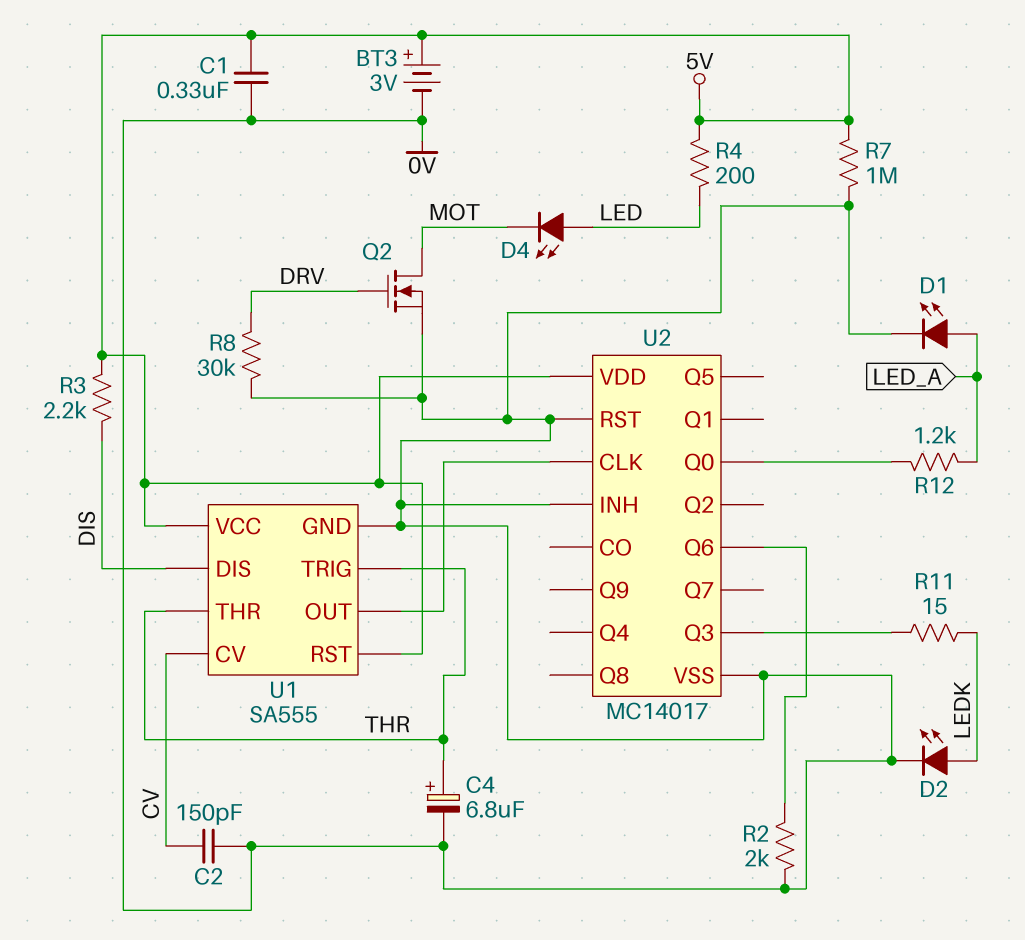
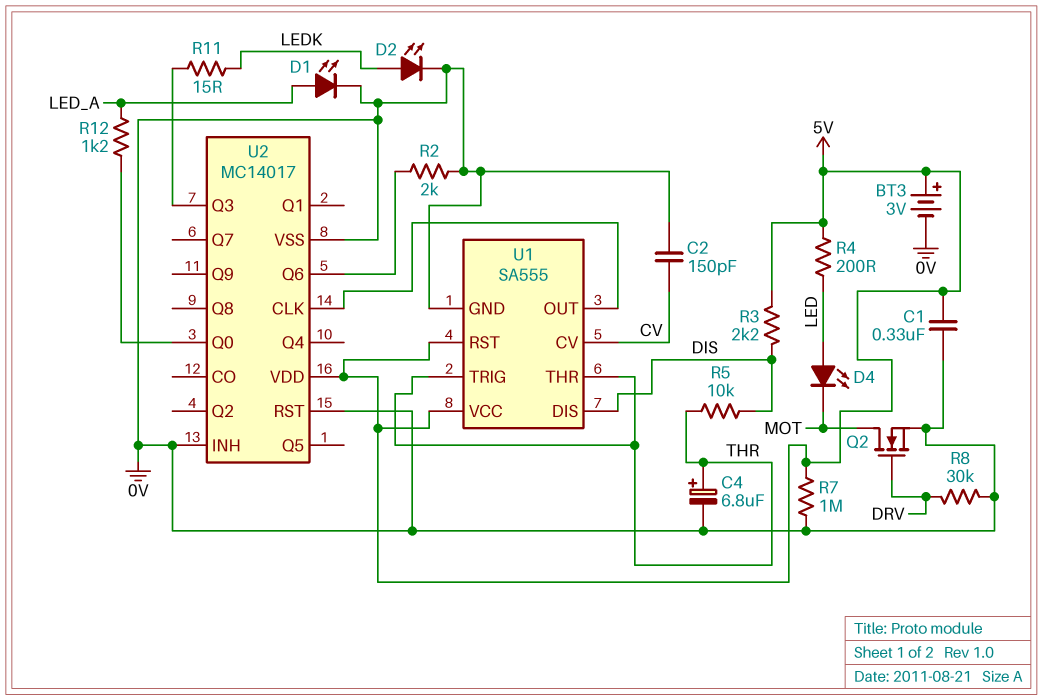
R5: none -> 10k (DIS, THR)

